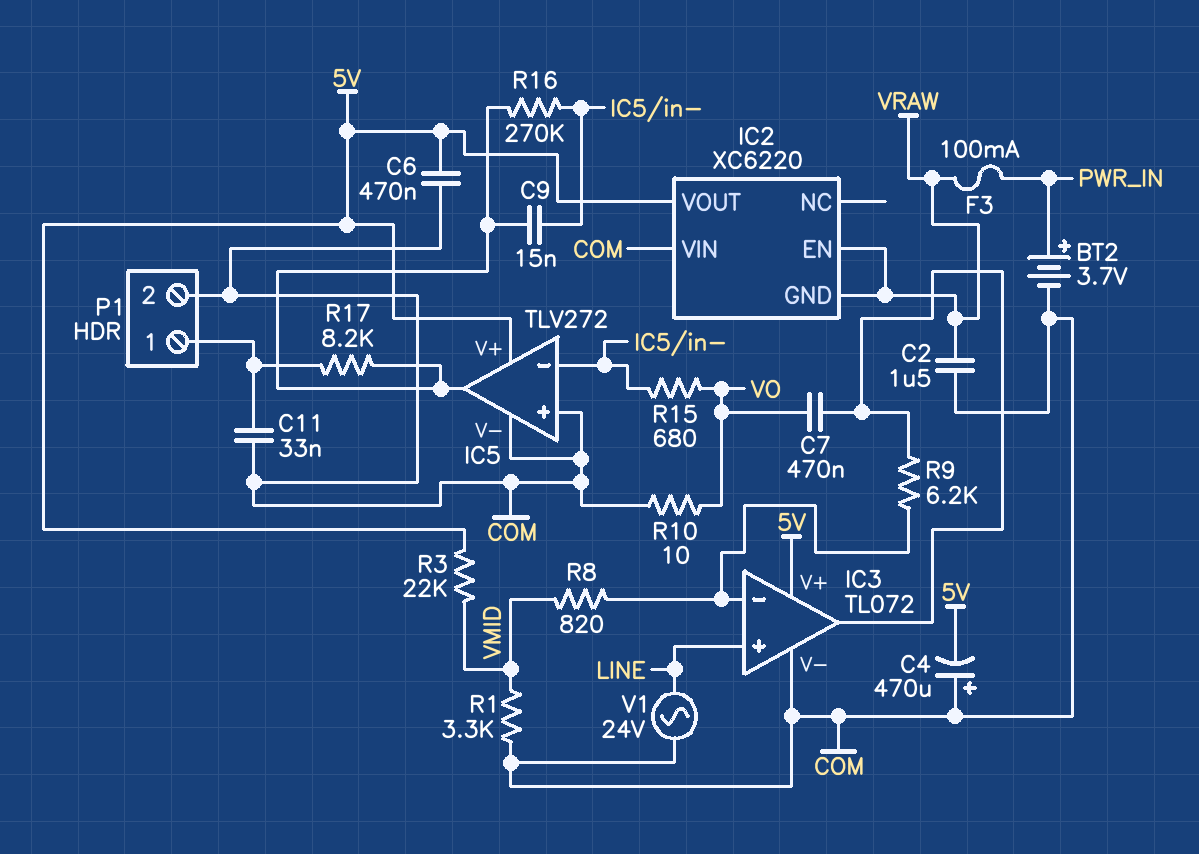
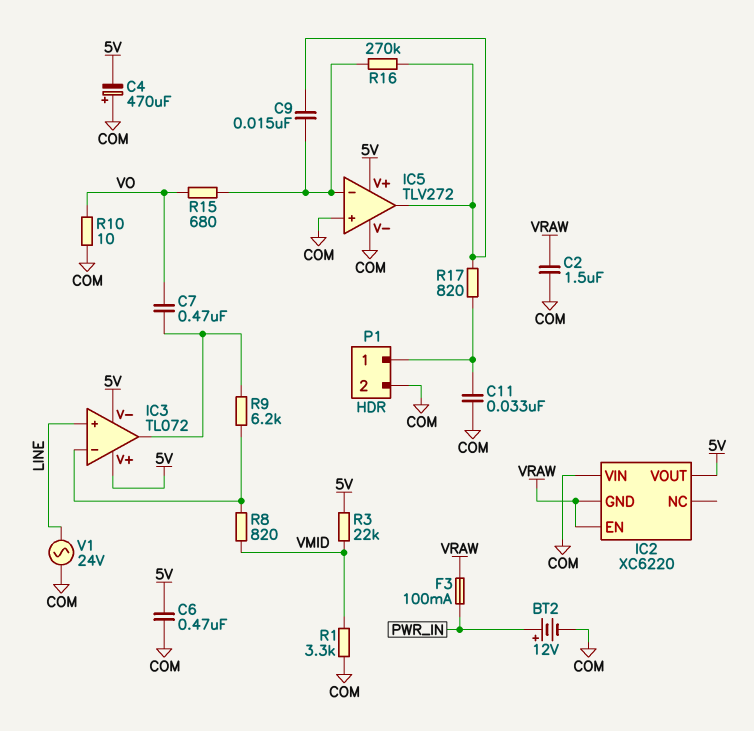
BT2: 3.7V (plus PWR_IN, minus COM) -> 12V (plus PWR_IN, minus COM)
IC3 pin V-: COM -> 5V
R17: 8.2k (IC5/out, P1/1) -> 820 (IC5/out, P1/1)

